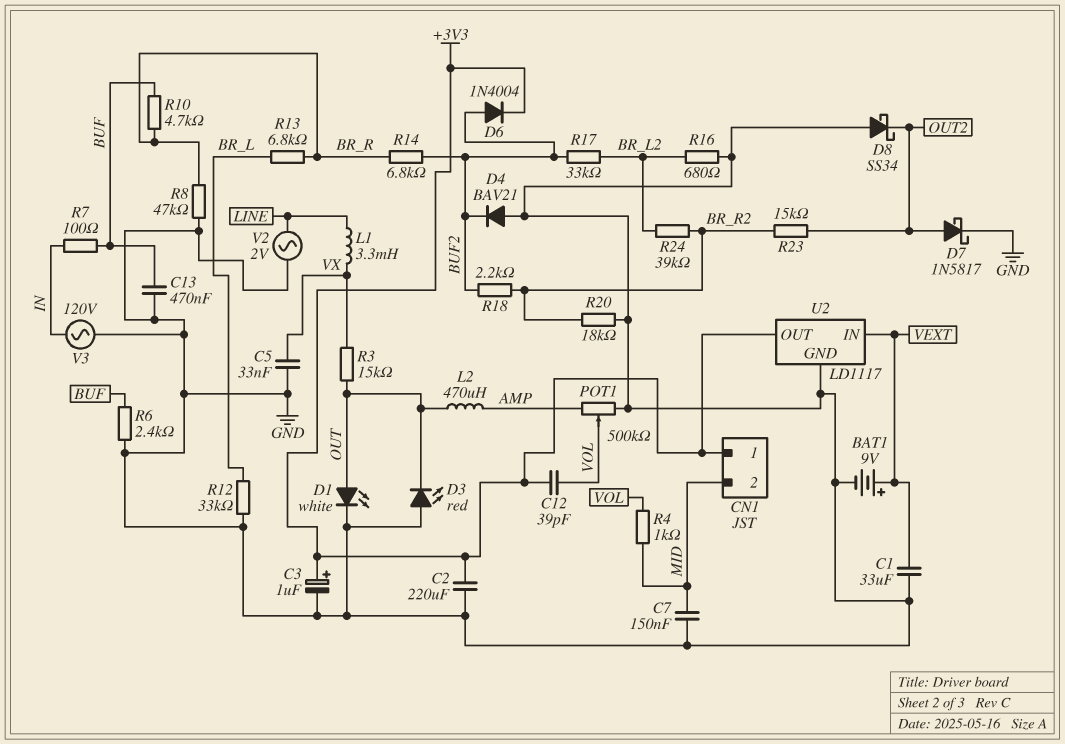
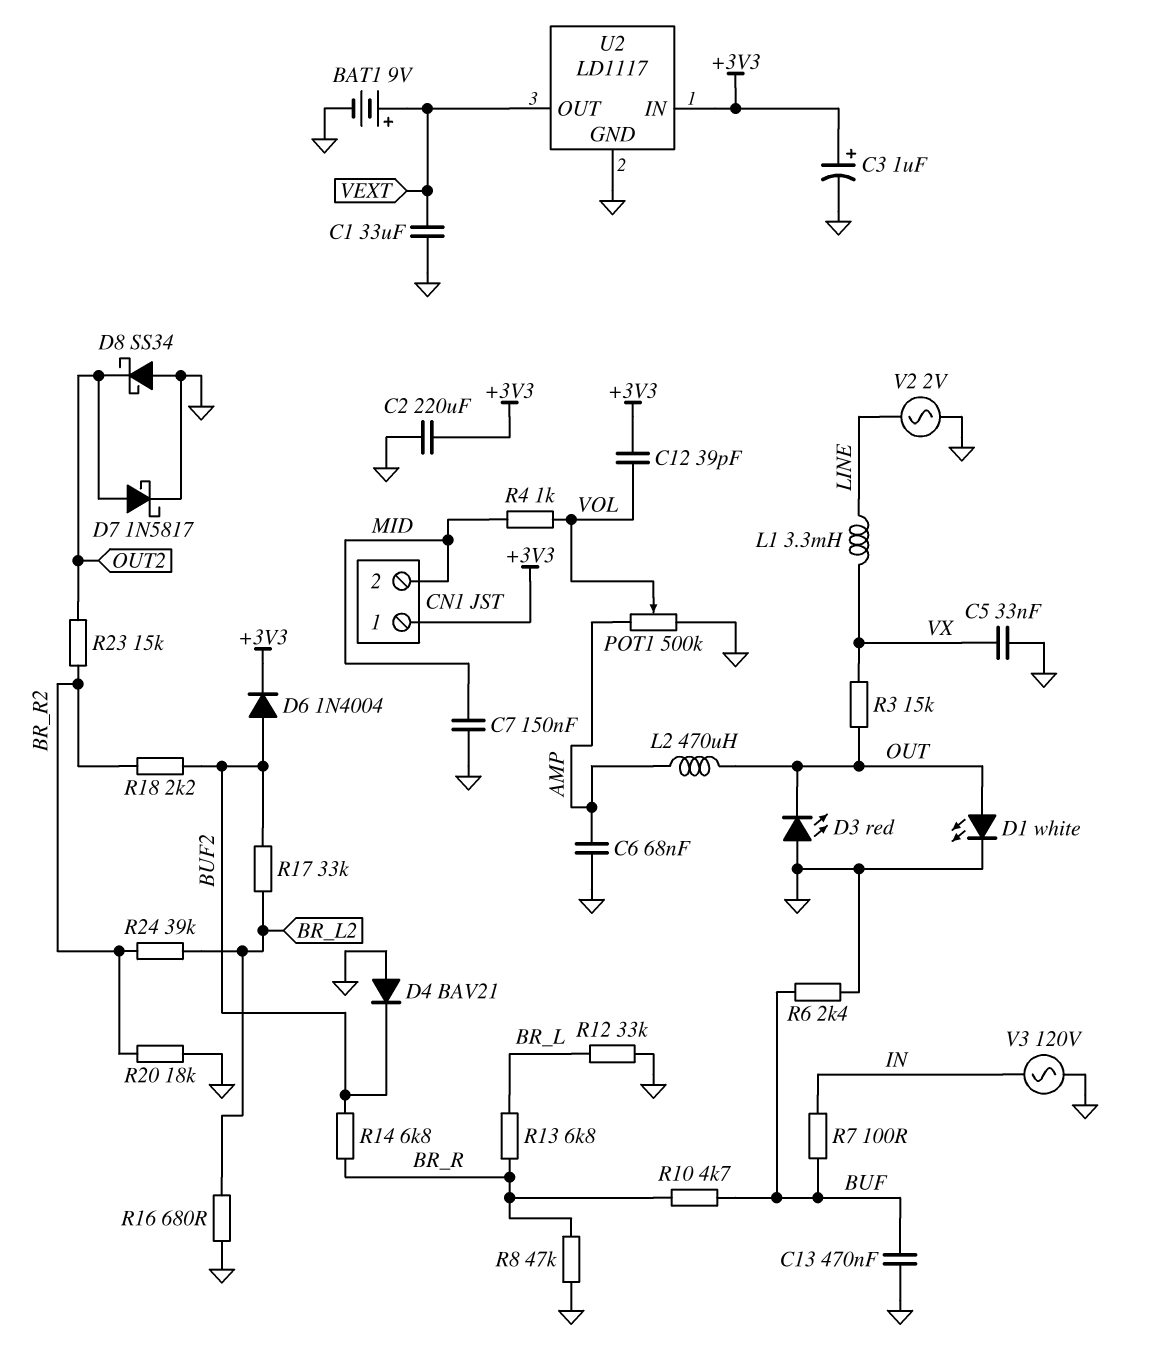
C6: none -> 68nF (AMP, GND)
U2 pin IN: VEXT -> +3V3
U2 pin OUT: +3V3 -> VEXT

